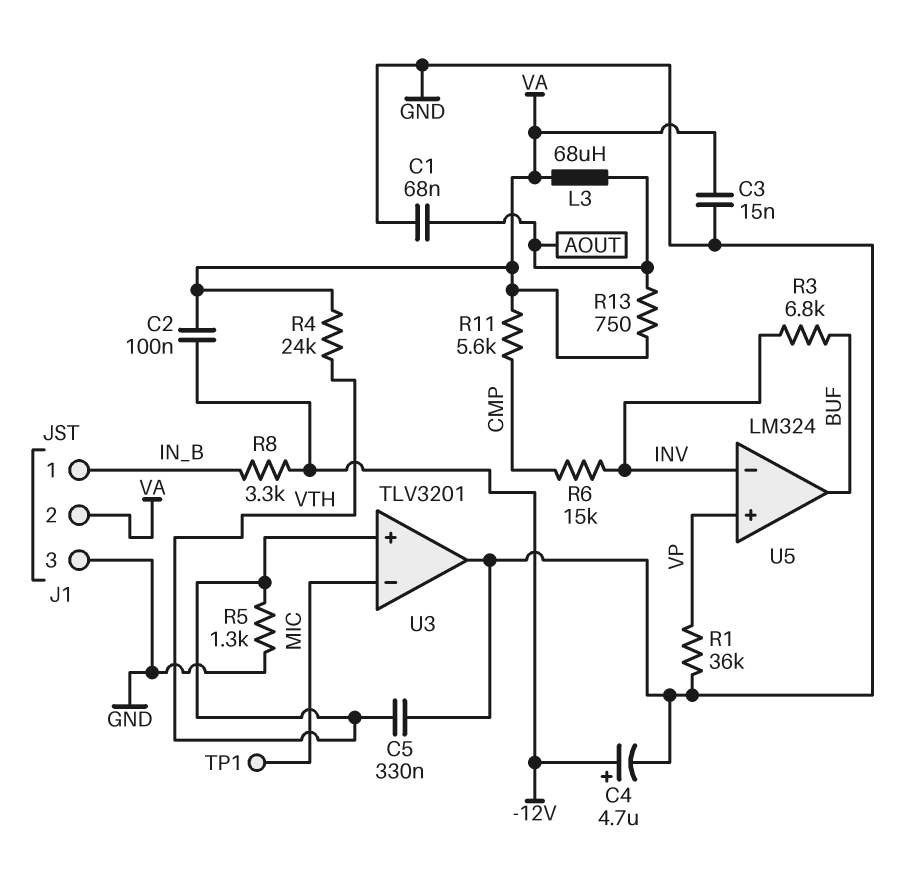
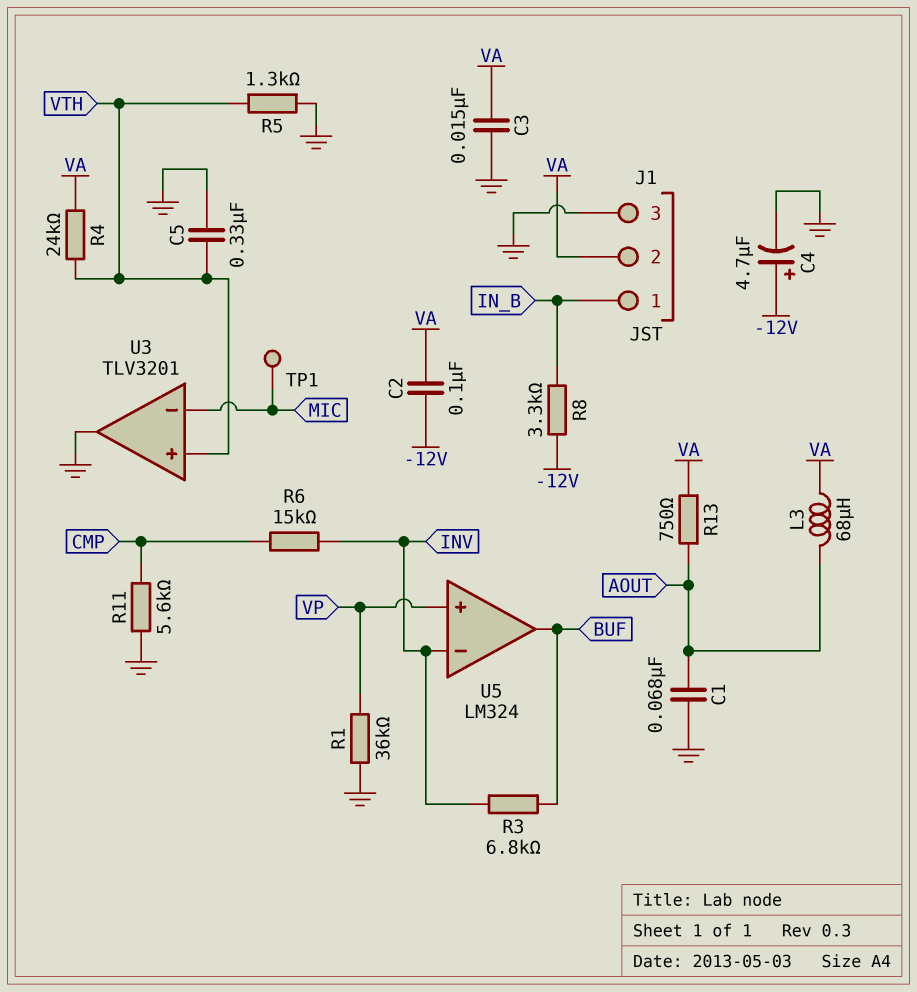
R11: 5.6k (CMP, VA) -> 5.6k (CMP, GND)

